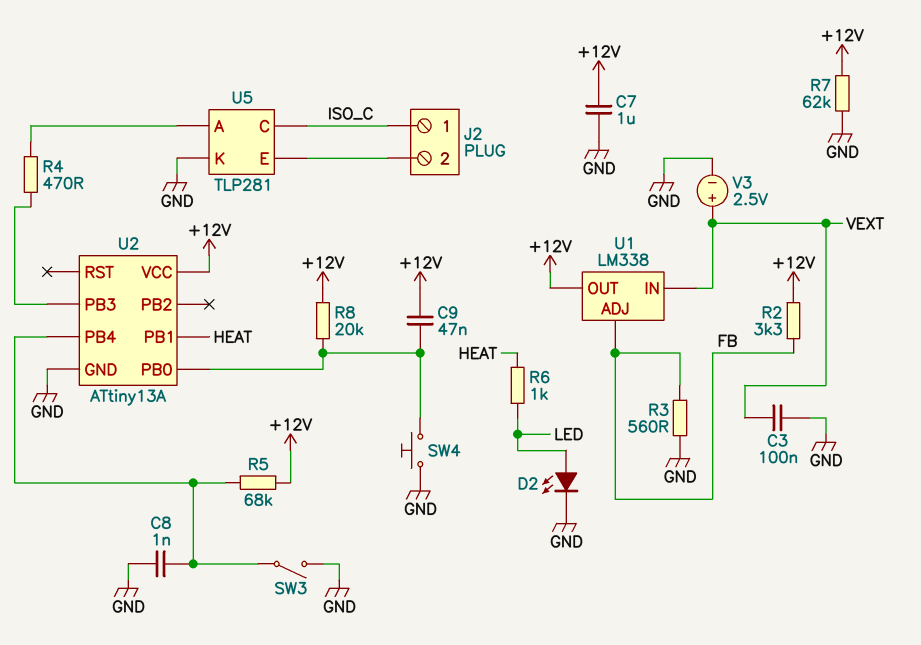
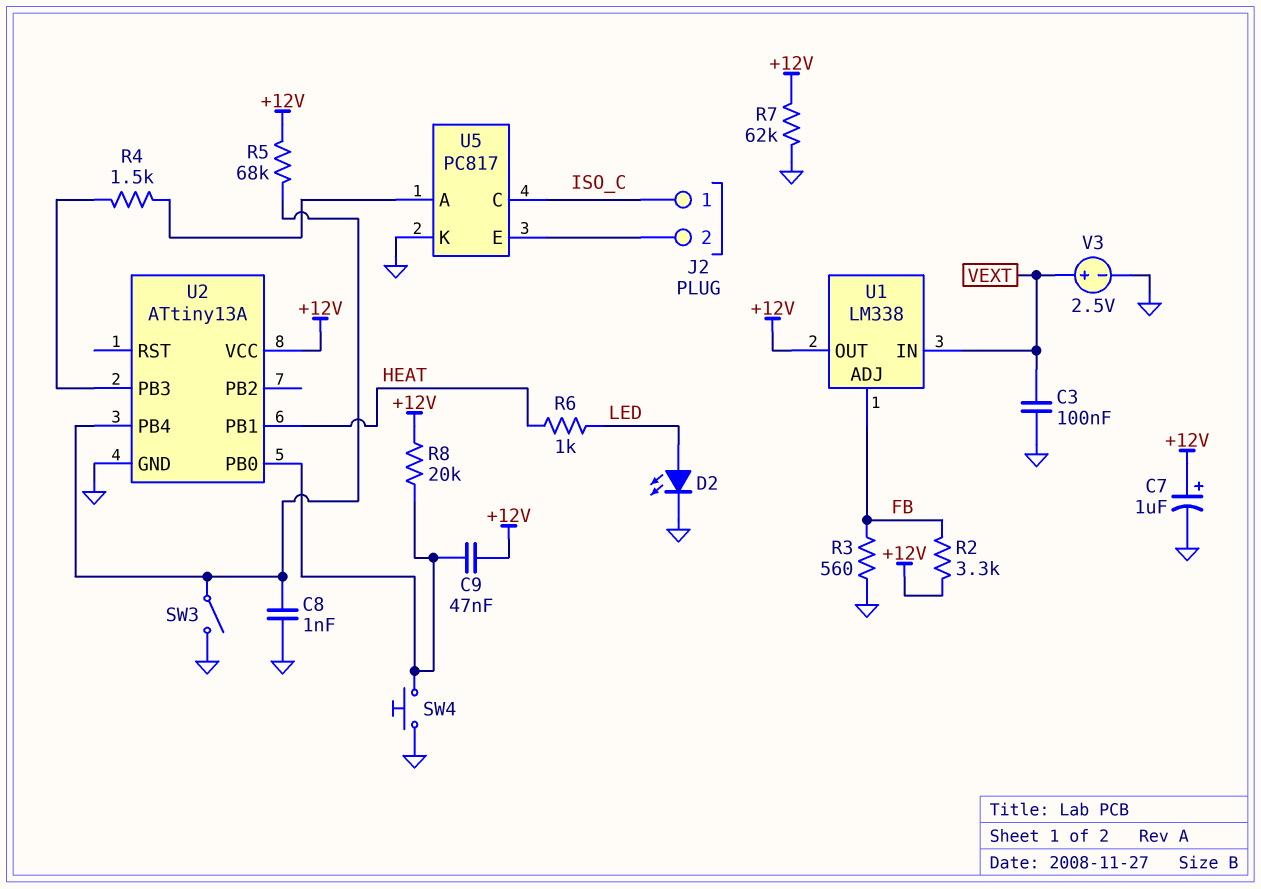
C7: 1uF (+12V, GND) -> 1uF (plus +12V, minus GND)
R4: 470 (U2/PB3, U5/A) -> 1.5k (U2/PB3, U5/A)
U5: TLP281 -> PC817

